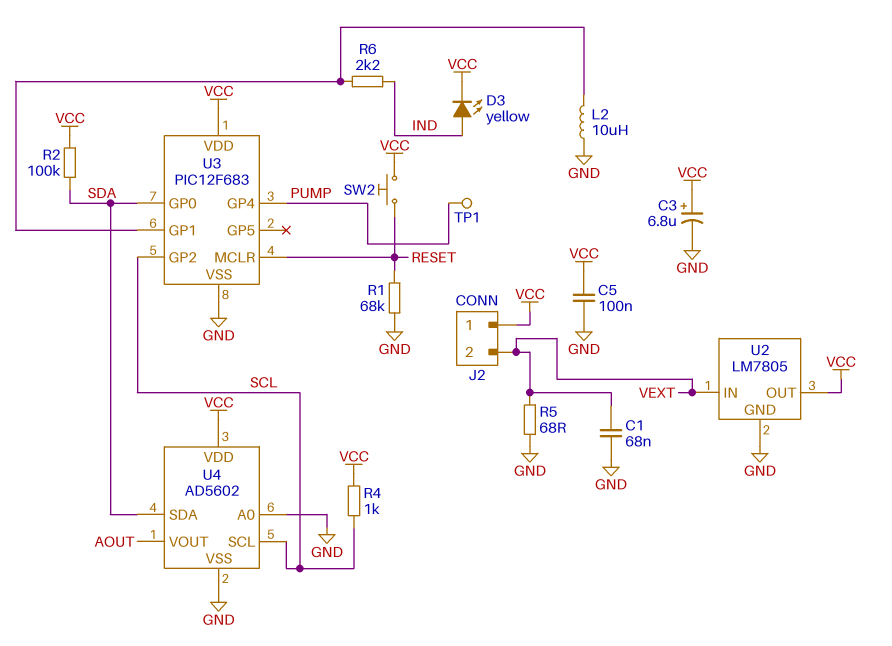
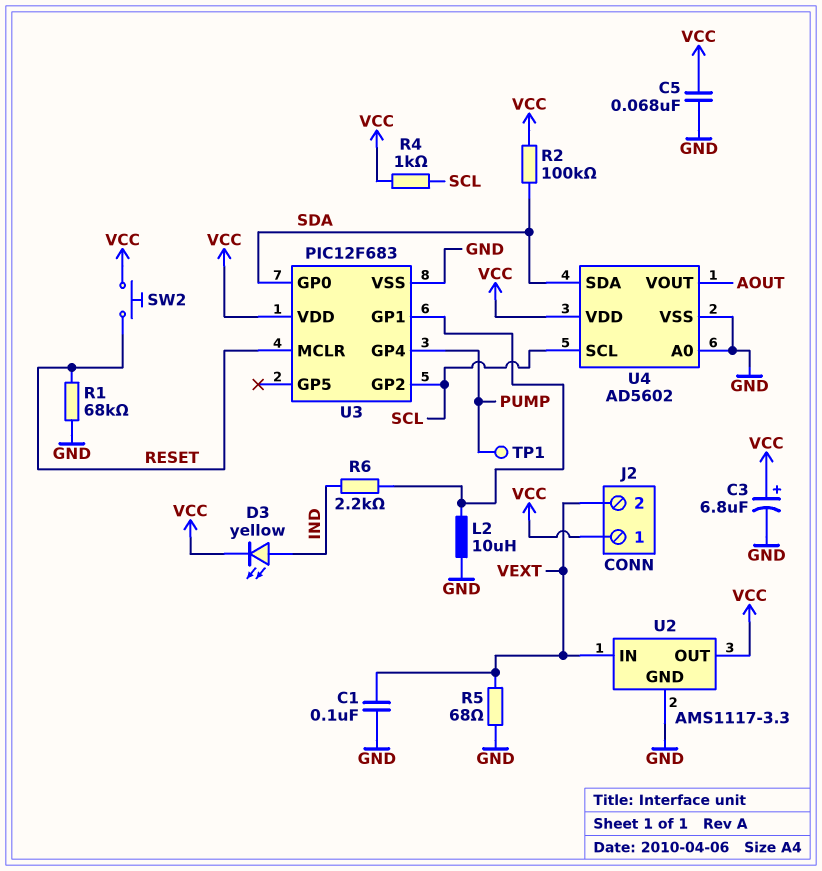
C1: 68nF (GND, VEXT) -> 100nF (GND, VEXT)
C5: 100nF (GND, VCC) -> 68nF (GND, VCC)
U2: LM7805 -> AMS1117-3.3

